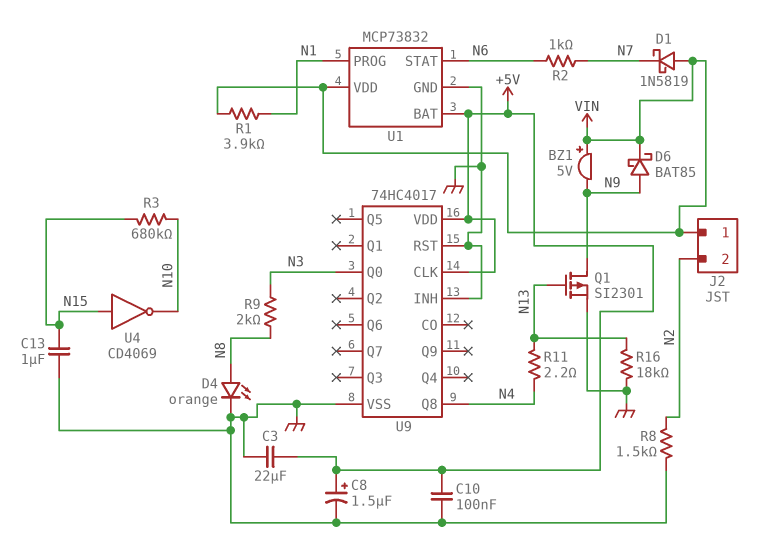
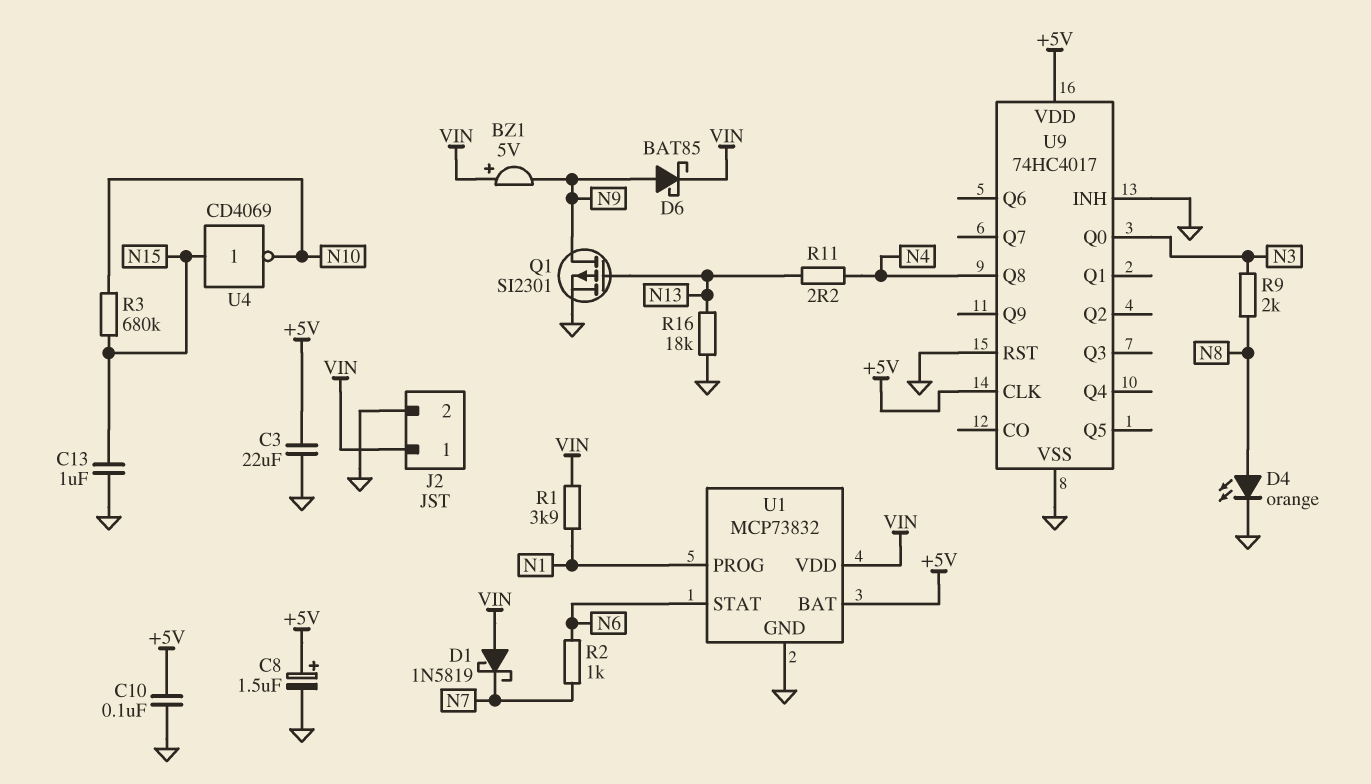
J2 pin 2: N2 -> GND
R8: 1.5k (GND, N2) -> none

